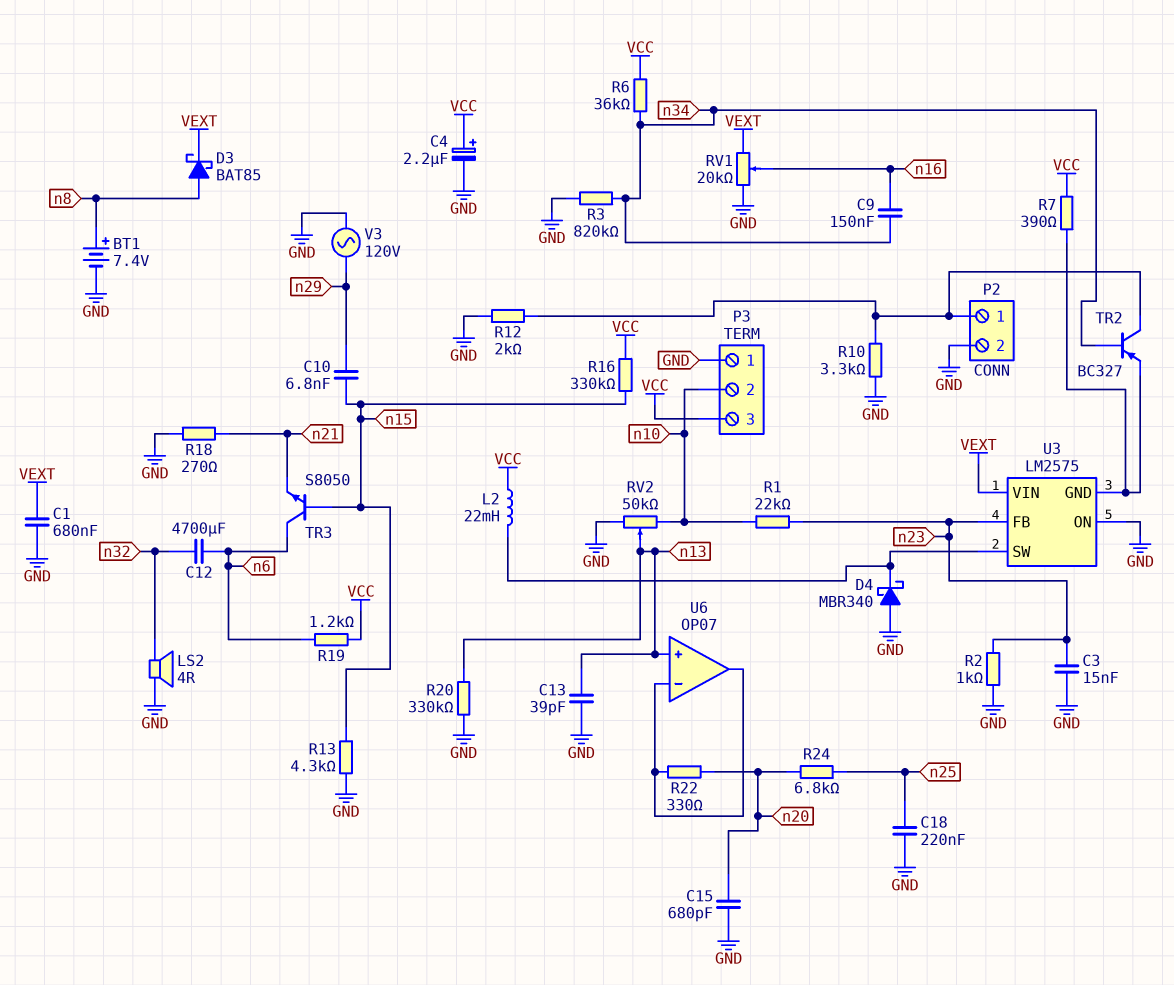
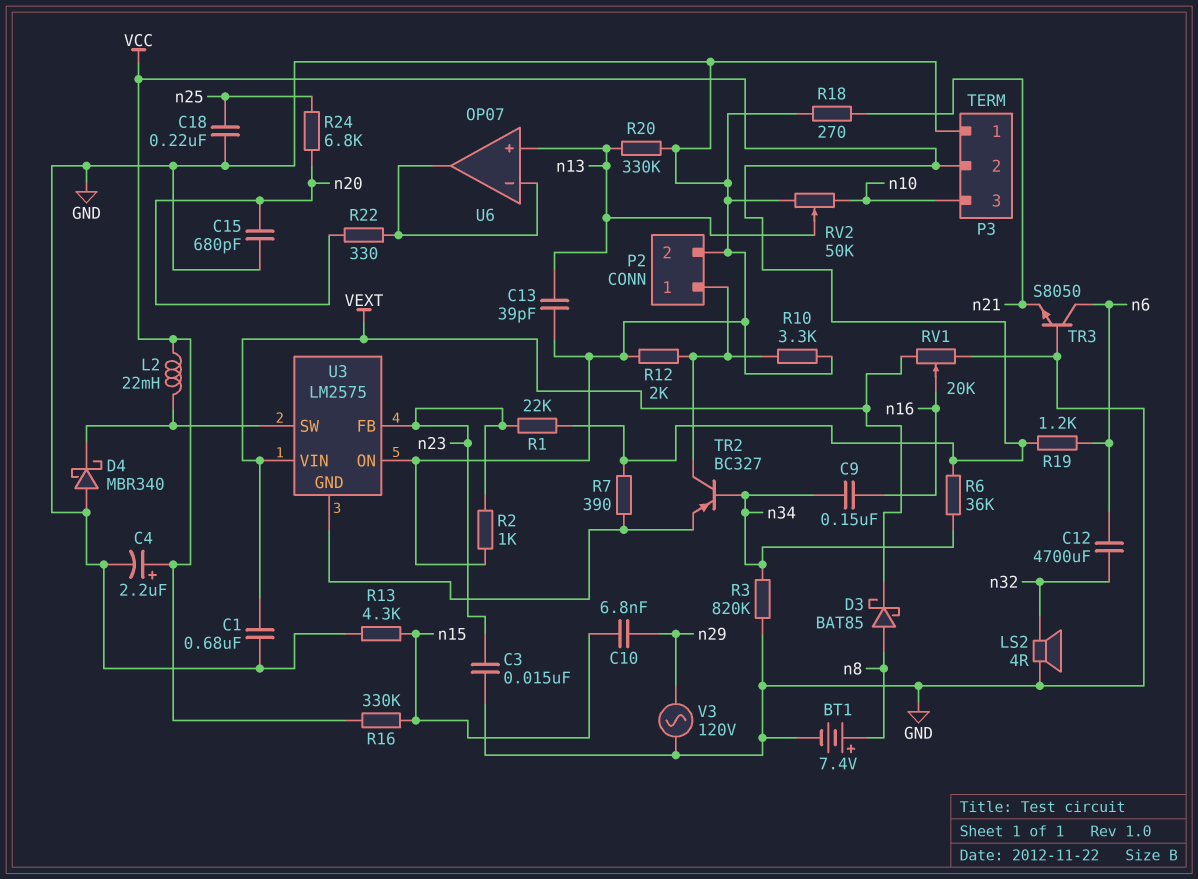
P3 pin 2: n10 -> VCC
P3 pin 3: VCC -> n10
R1: 22k (n10, n23) -> 22k (VCC, n23)
TR3: NPN S8050 (B n15, C n6, E n21) -> NPN S8050 (B GND, C n6, E n21)

